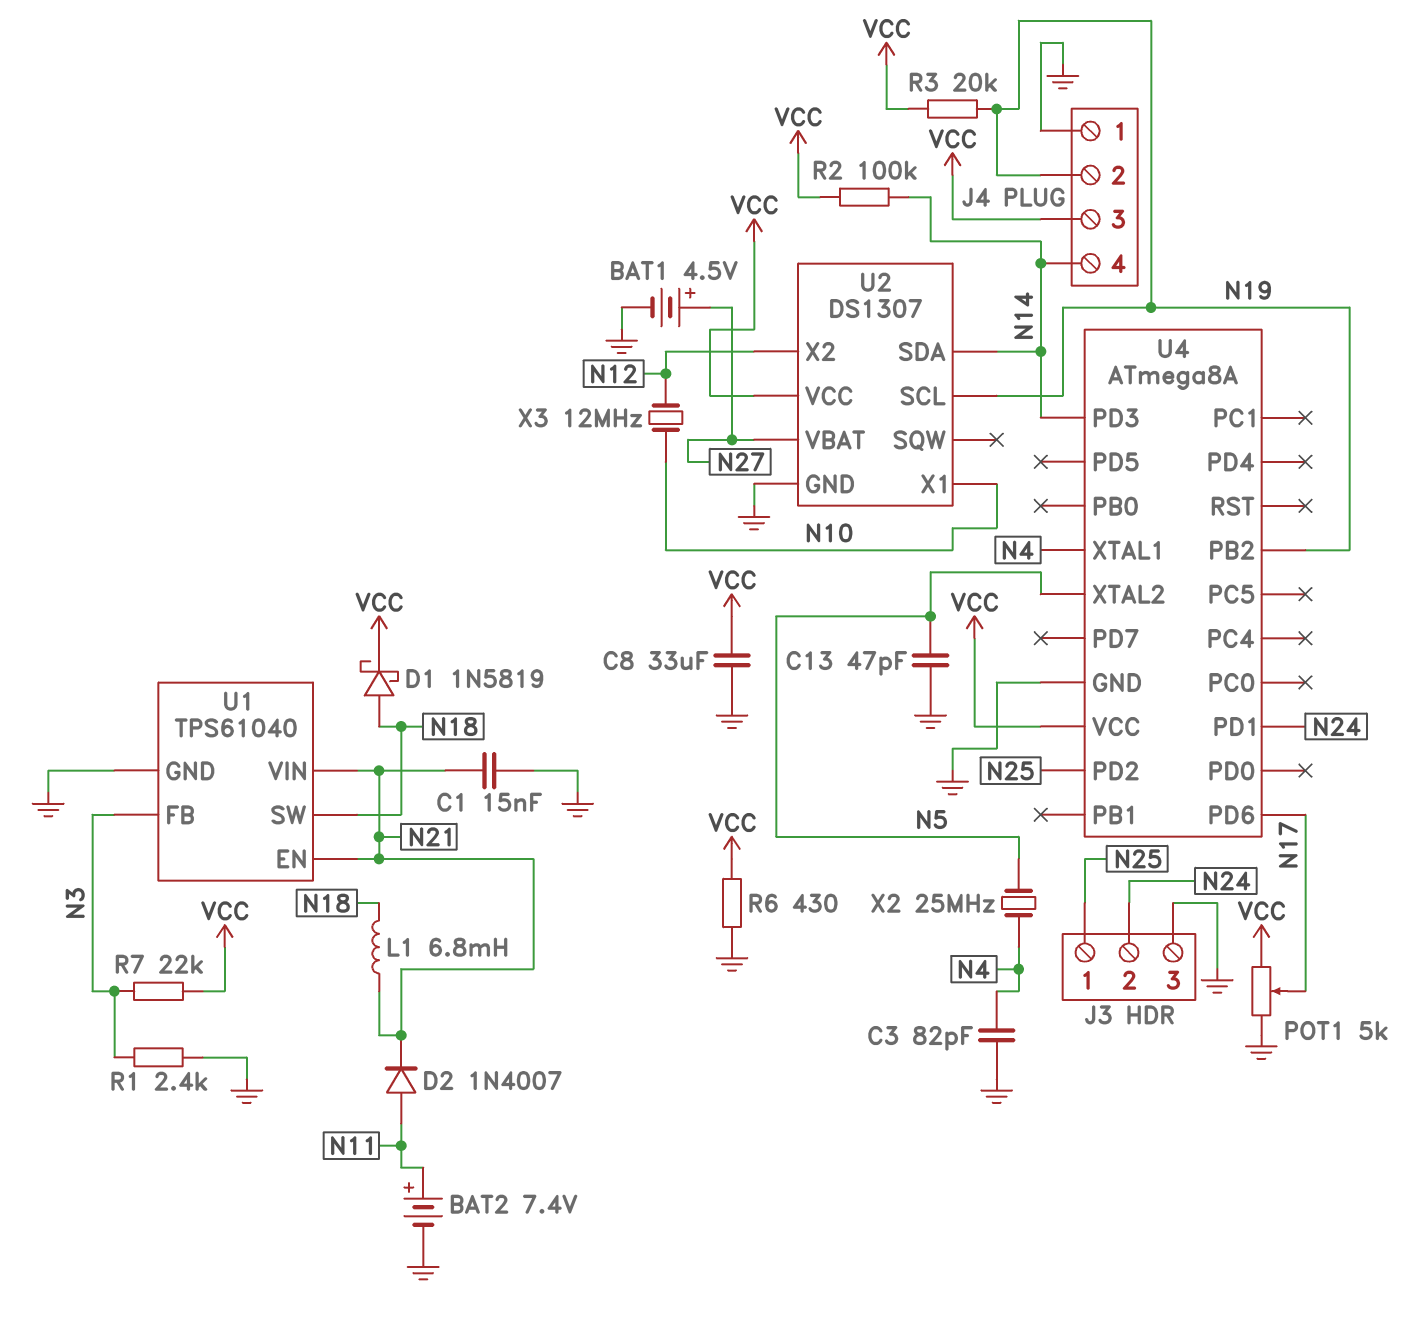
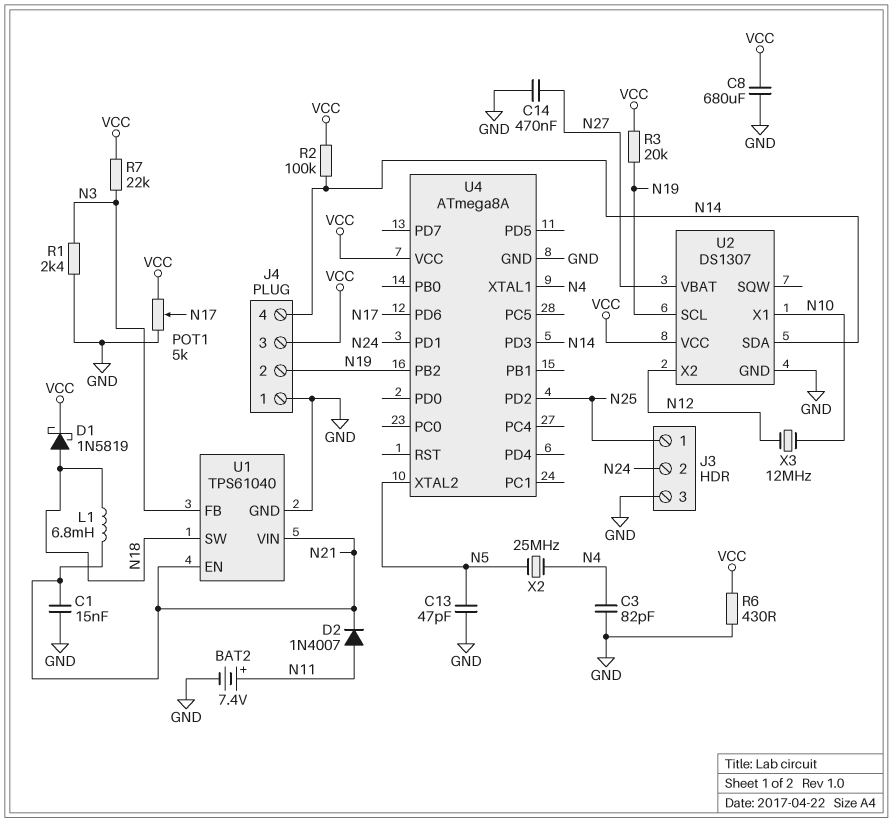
BAT1: 4.5V (plus N27, minus GND) -> none
C8: 33uF (GND, VCC) -> 680uF (GND, VCC)
C14: none -> 470nF (GND, N27)

